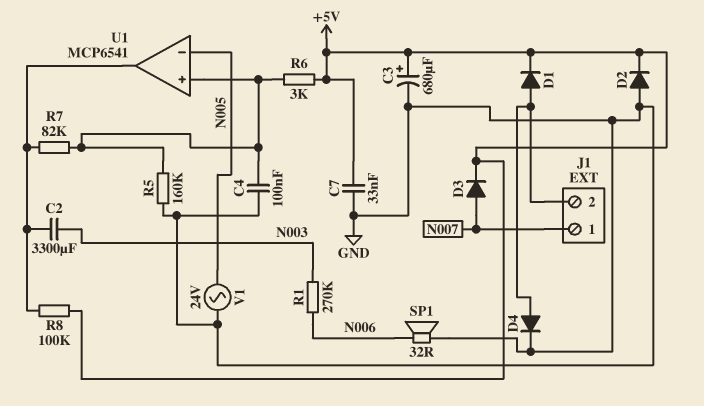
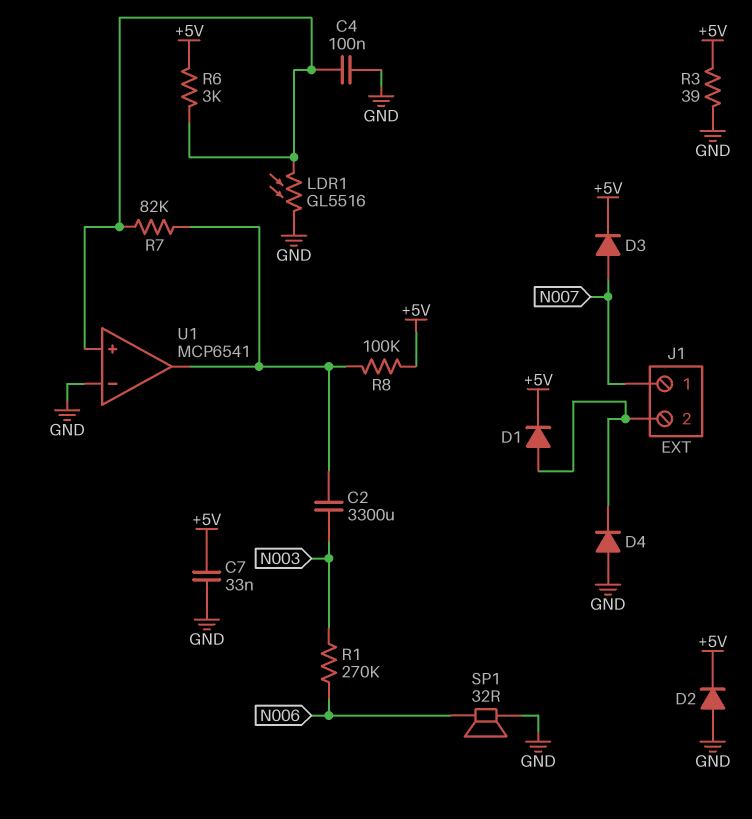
C3: 680uF (plus +5V, minus GND) -> none
D4: diode (A J1/2, K GND) -> diode (A GND, K J1/2)
LDR1: none -> GL5516 (GND, U1/in+)
R3: none -> 39 (+5V, GND)
R5: 160k (GND, U1/in+) -> none
U1 pin in-: N005 -> GND
V1: AC 24V (GND, N005) -> none

